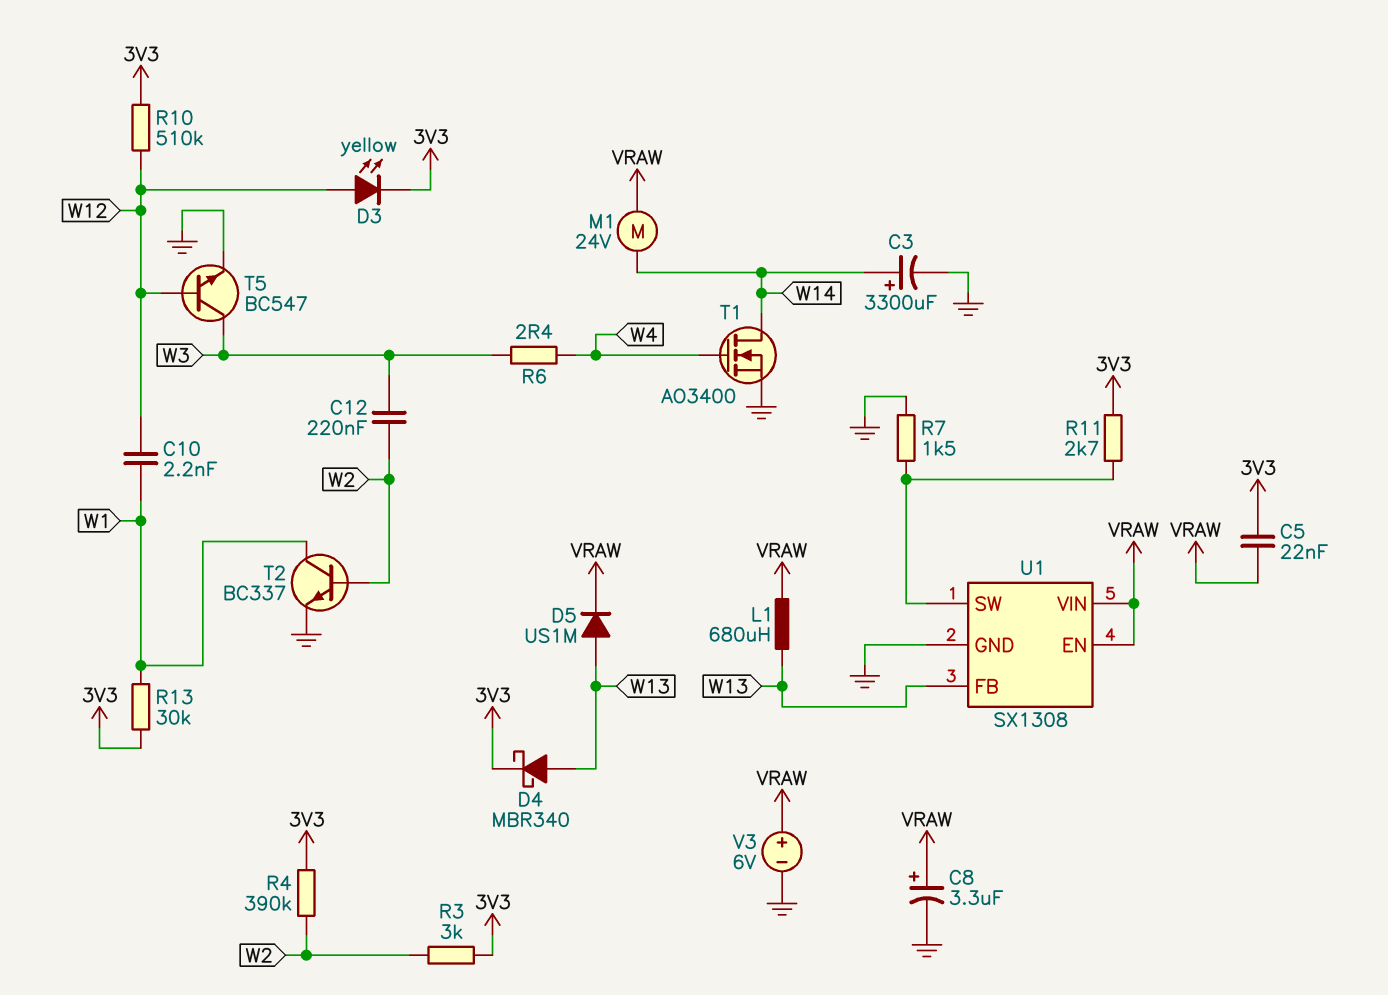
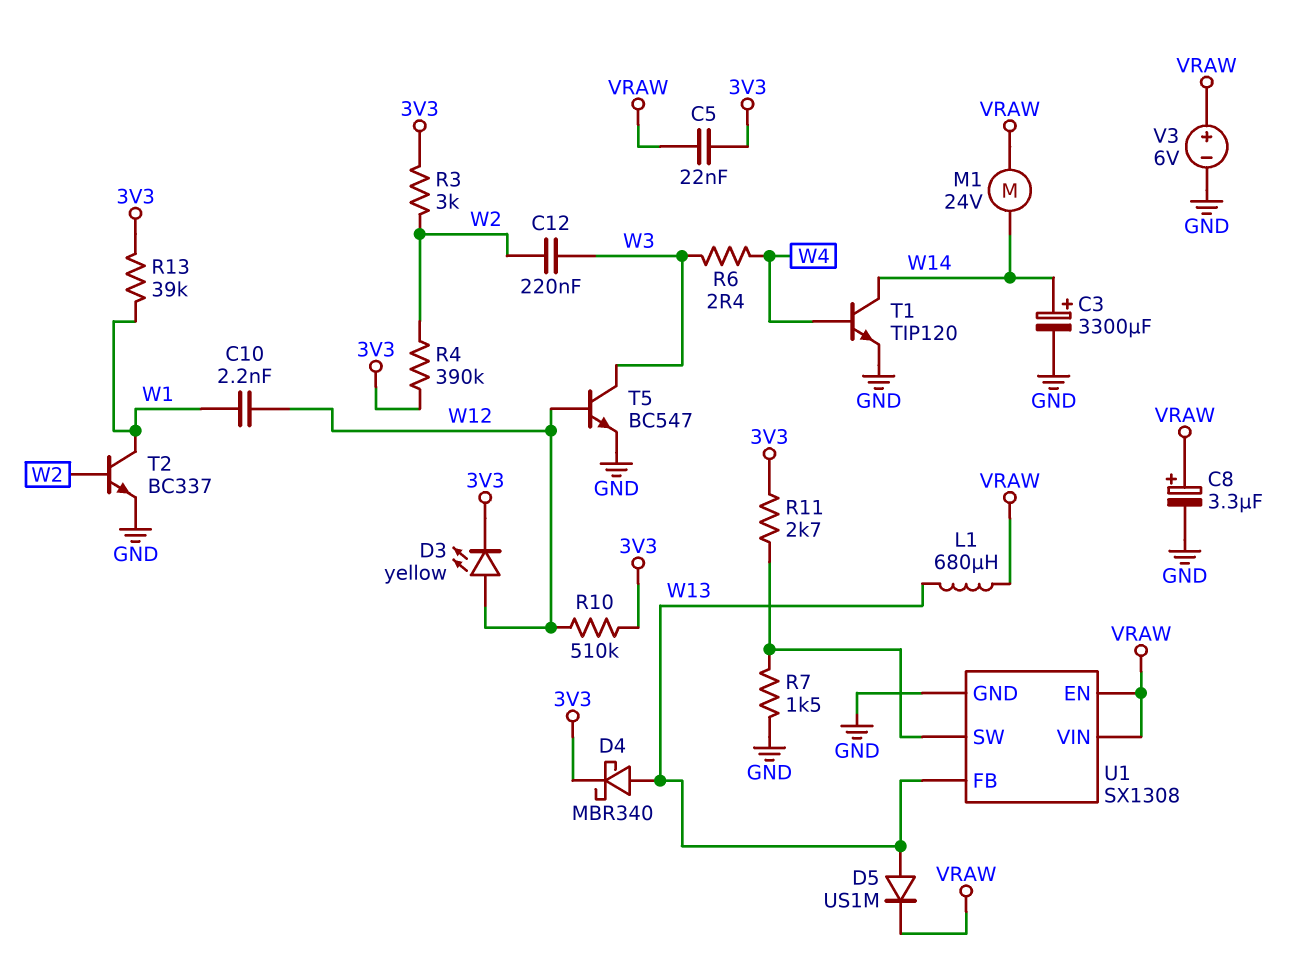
R13: 30k (3V3, W1) -> 39k (3V3, W1)
T1: NMOS AO3400 (G W4, D W14, S GND) -> NPN TIP120 (B W4, C W14, E GND)

